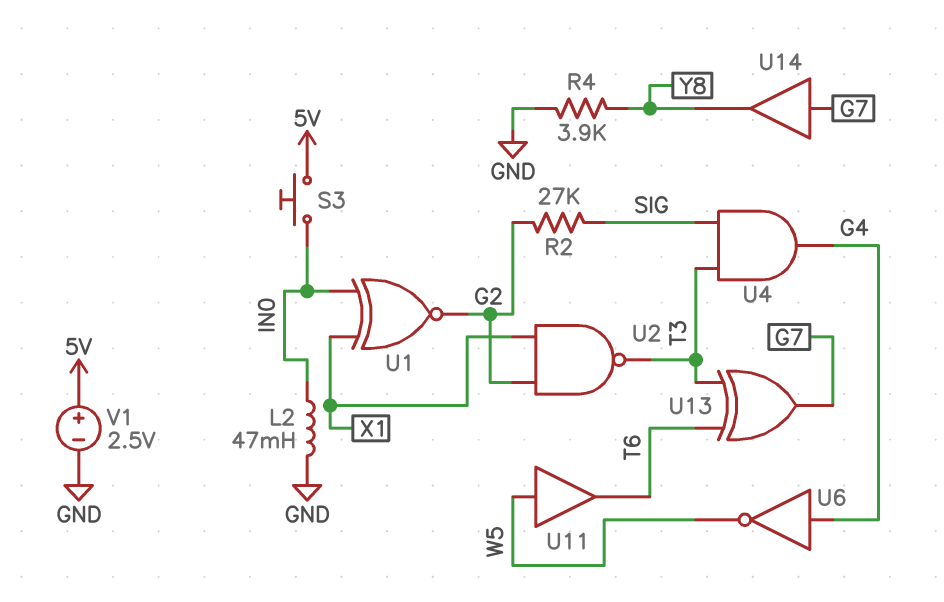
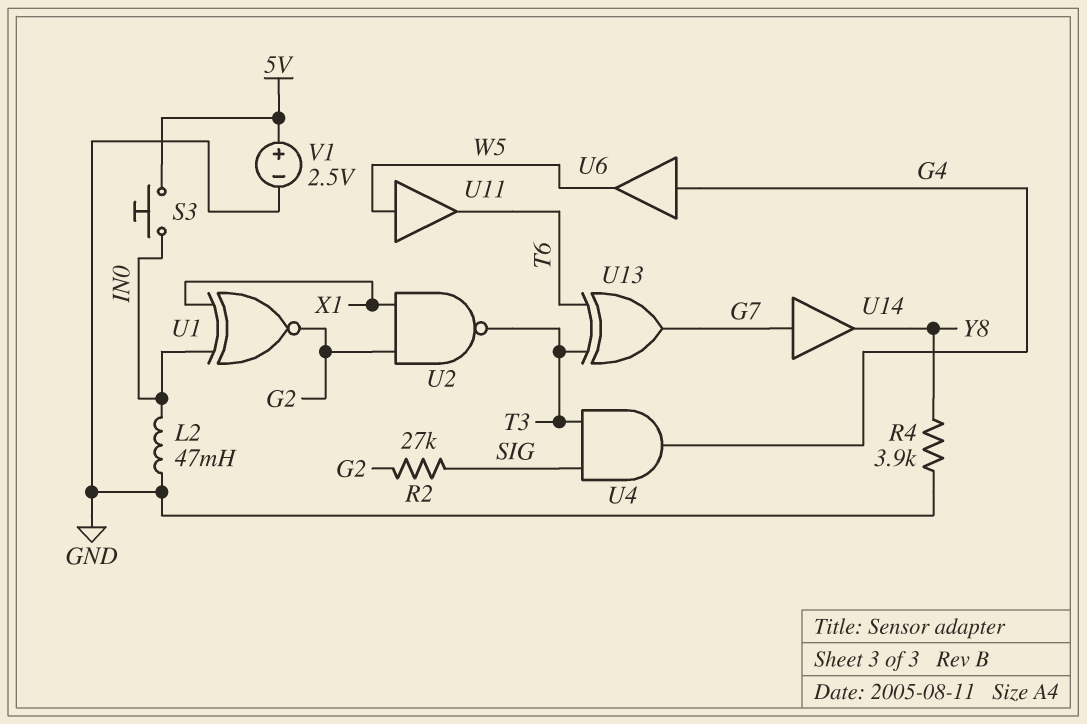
U6: NOT (in G4, out W5) -> buffer (in G4, out W5)

